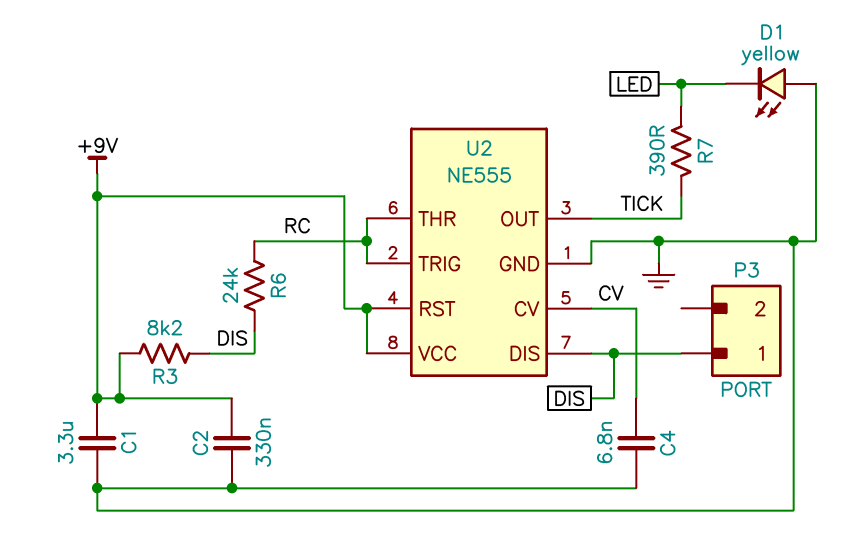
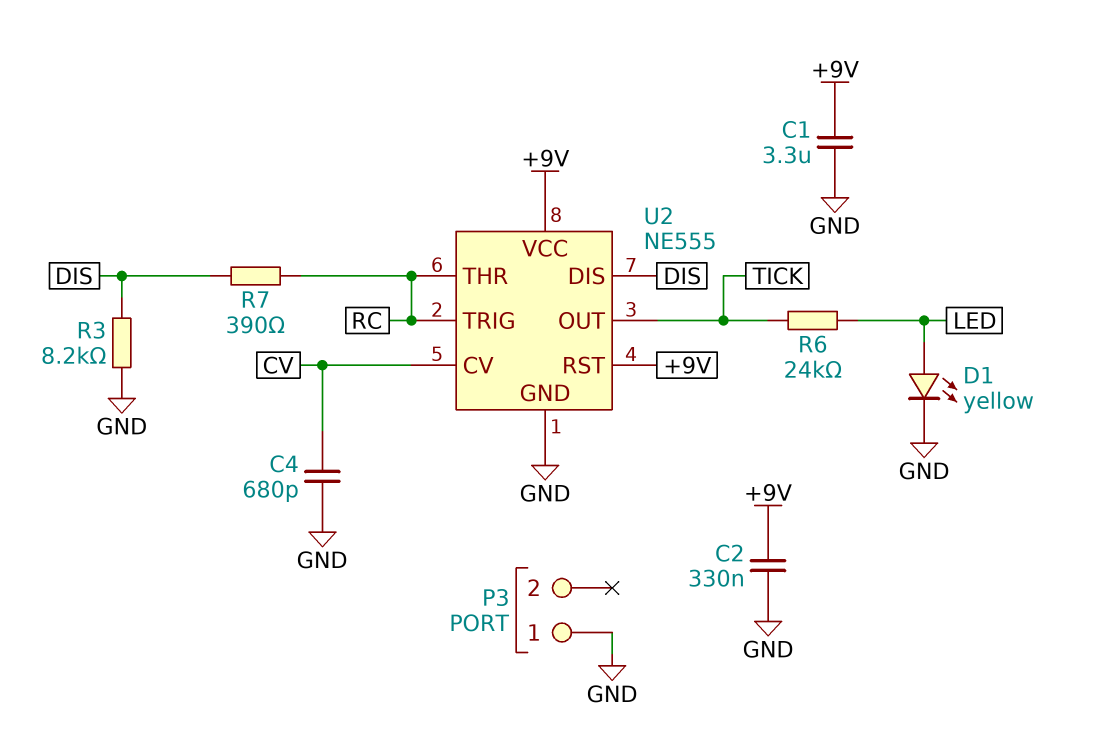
C4: 6.8nF (CV, GND) -> 680pF (CV, GND)
D1: LED yellow (A GND, K LED) -> LED yellow (A LED, K GND)
P3 pin 1: DIS -> GND
R3: 8.2k (+9V, DIS) -> 8.2k (DIS, GND)
R6: 24k (DIS, RC) -> 24k (LED, TICK)
R7: 390 (LED, TICK) -> 390 (DIS, RC)

